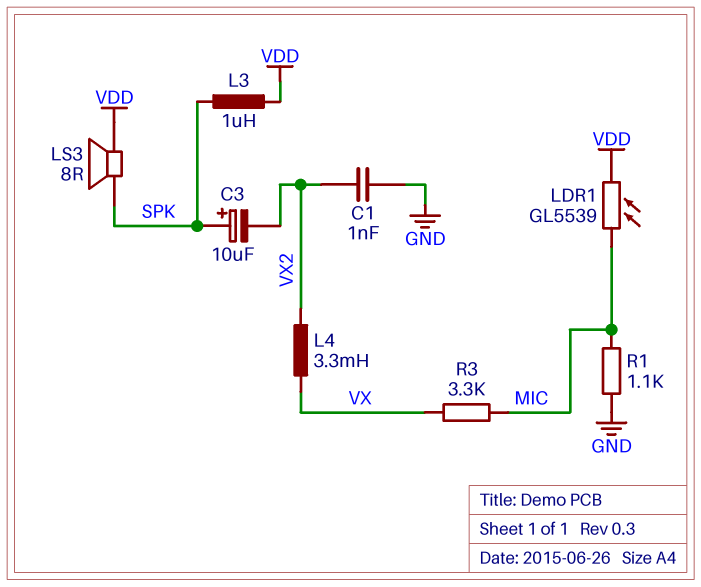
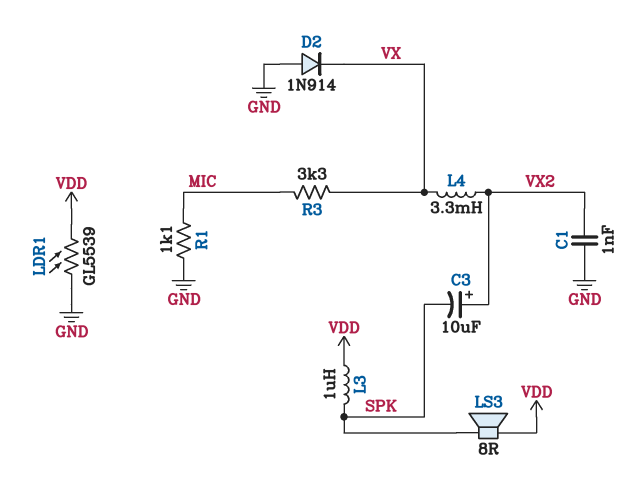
C3: 10uF (plus SPK, minus VX2) -> 10uF (plus VX2, minus SPK)
D2: none -> diode 1N914 (A GND, K VX)
LDR1: GL5539 (MIC, VDD) -> GL5539 (GND, VDD)

